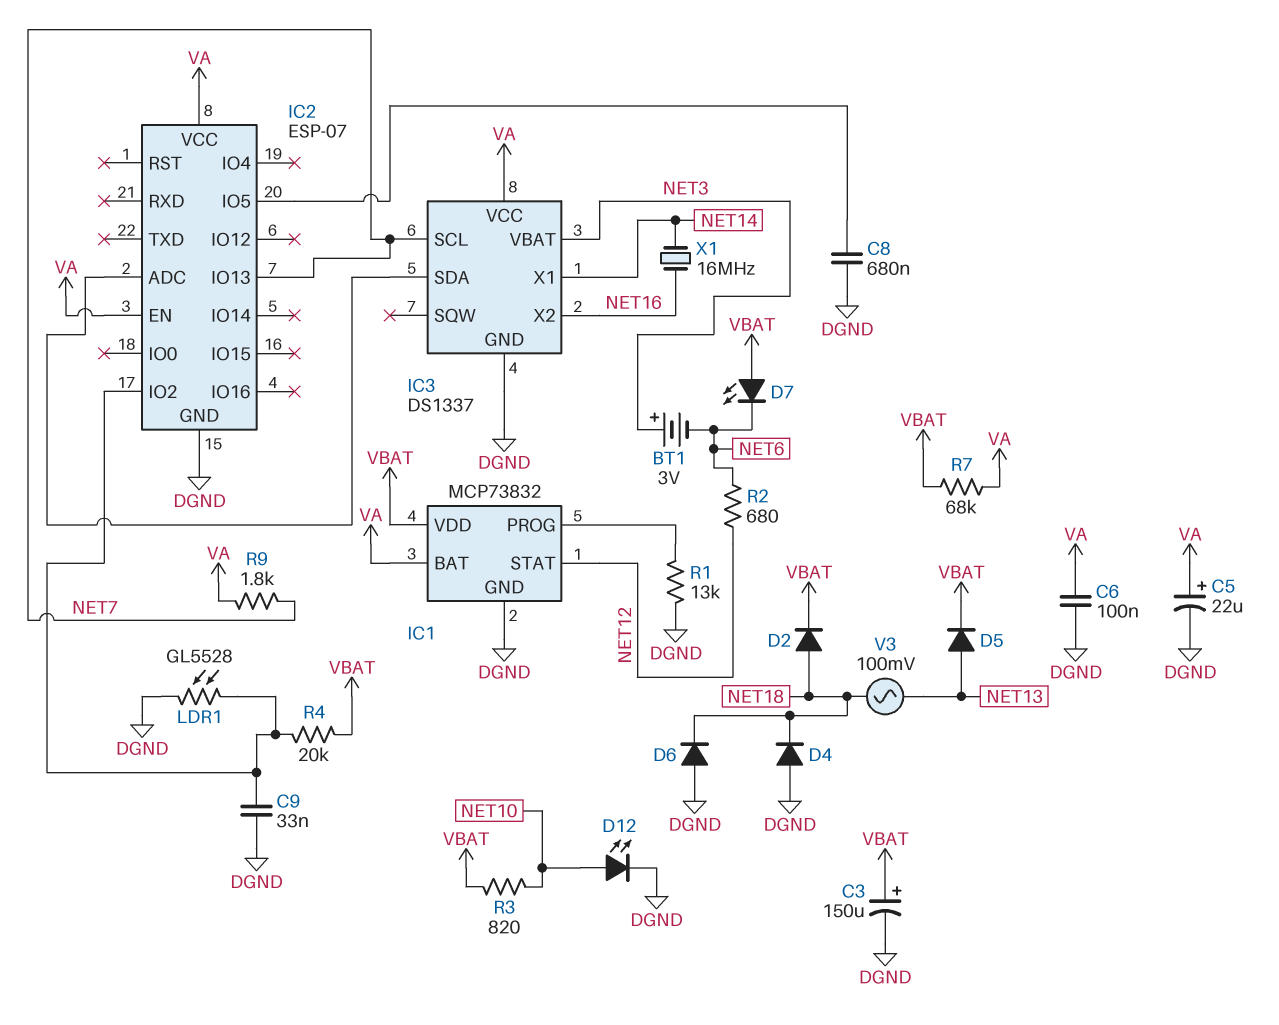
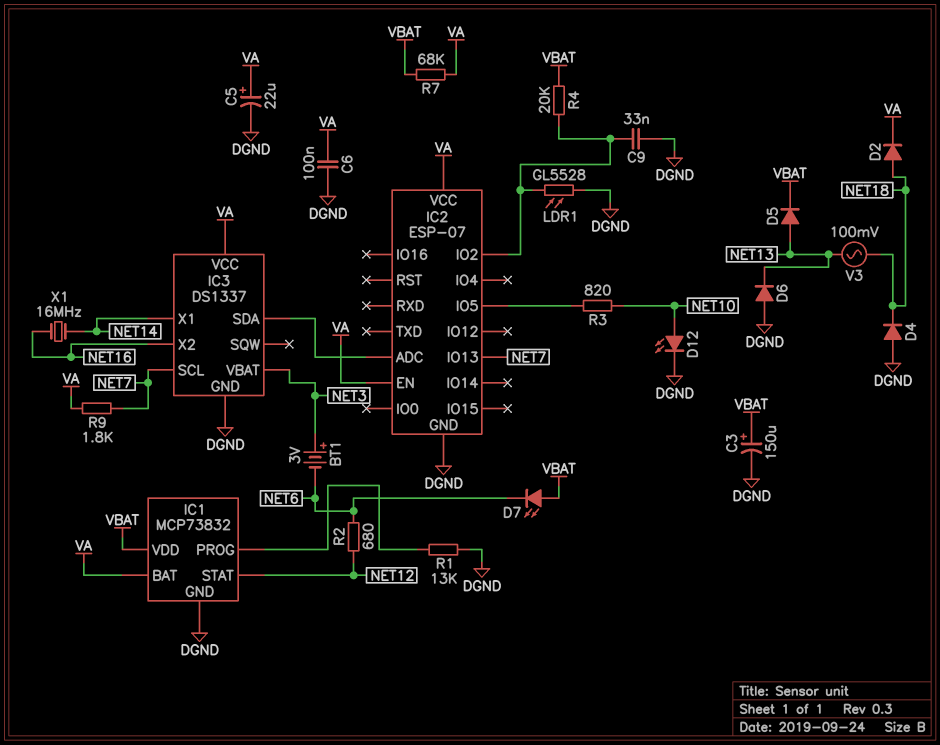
C8: 680nF (DGND, IC2/IO5) -> none
D2: diode (A NET18, K VBAT) -> diode (A NET18, K VA)
D6: diode (A DGND, K NET18) -> diode (A DGND, K NET13)
R3: 820 (NET10, VBAT) -> 820 (IC2/IO5, NET10)

